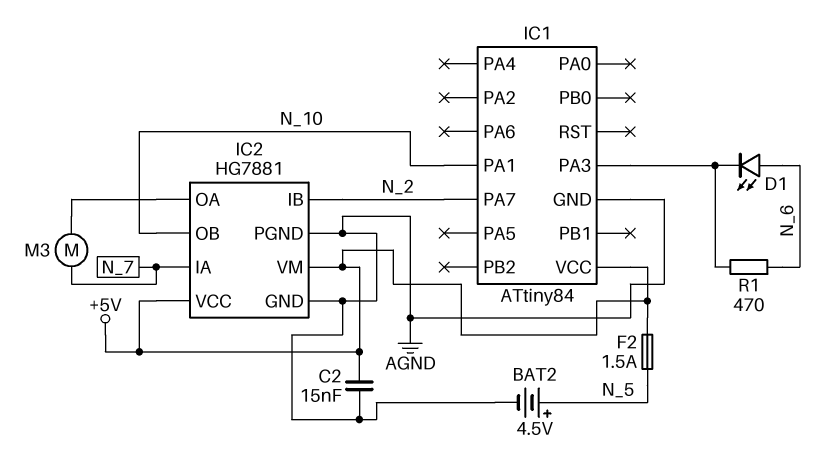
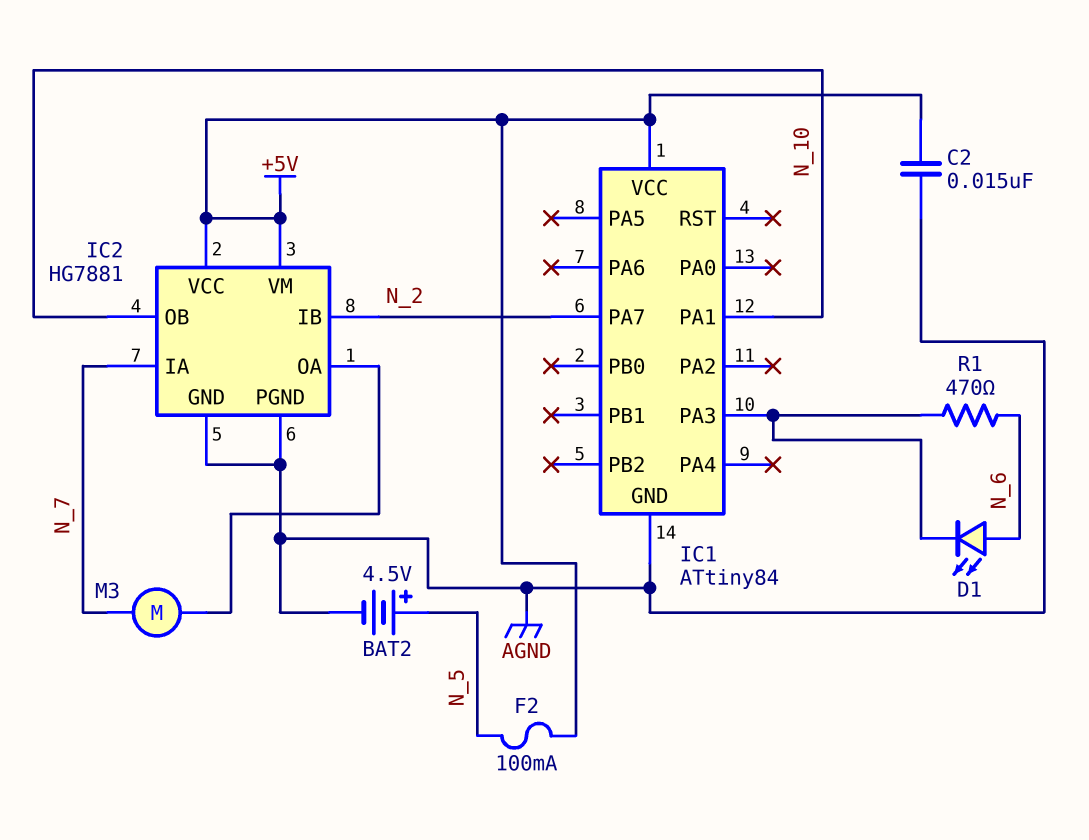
F2: 1.5A (+5V, N_5) -> 100mA (+5V, N_5)

